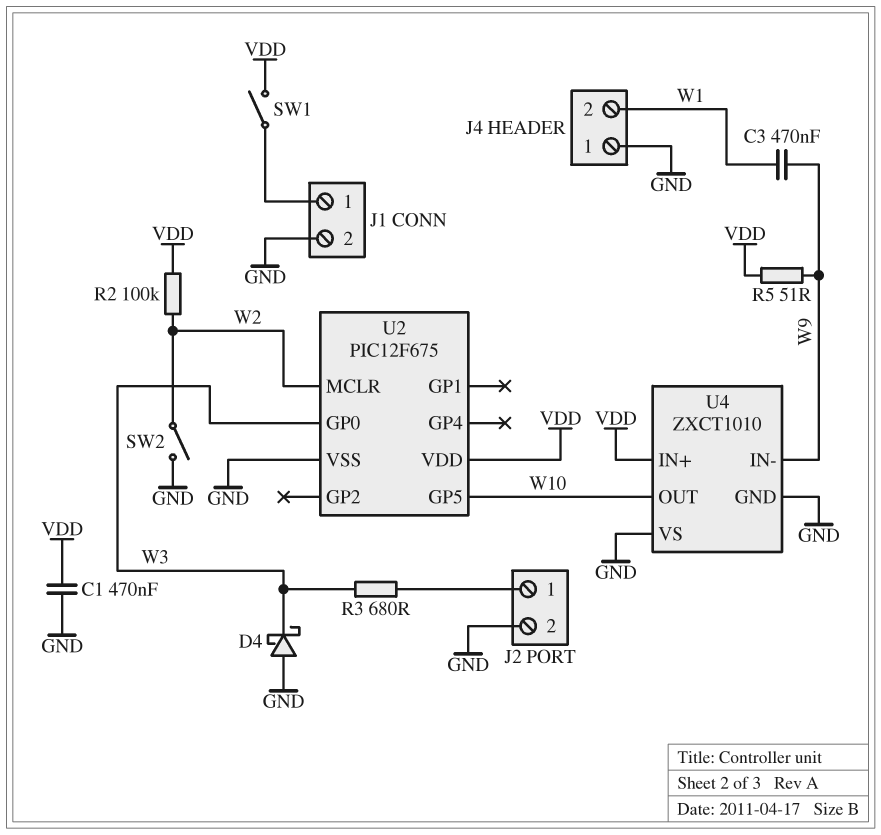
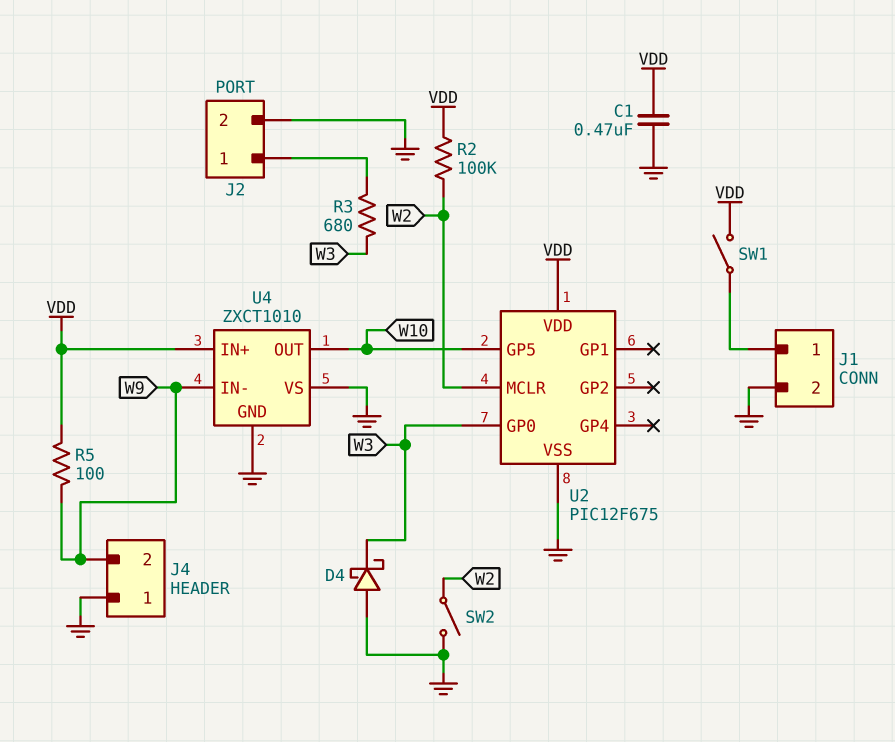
C3: 470nF (W1, W9) -> none
J4 pin 2: W1 -> W9
R5: 51 (VDD, W9) -> 100 (VDD, W9)

